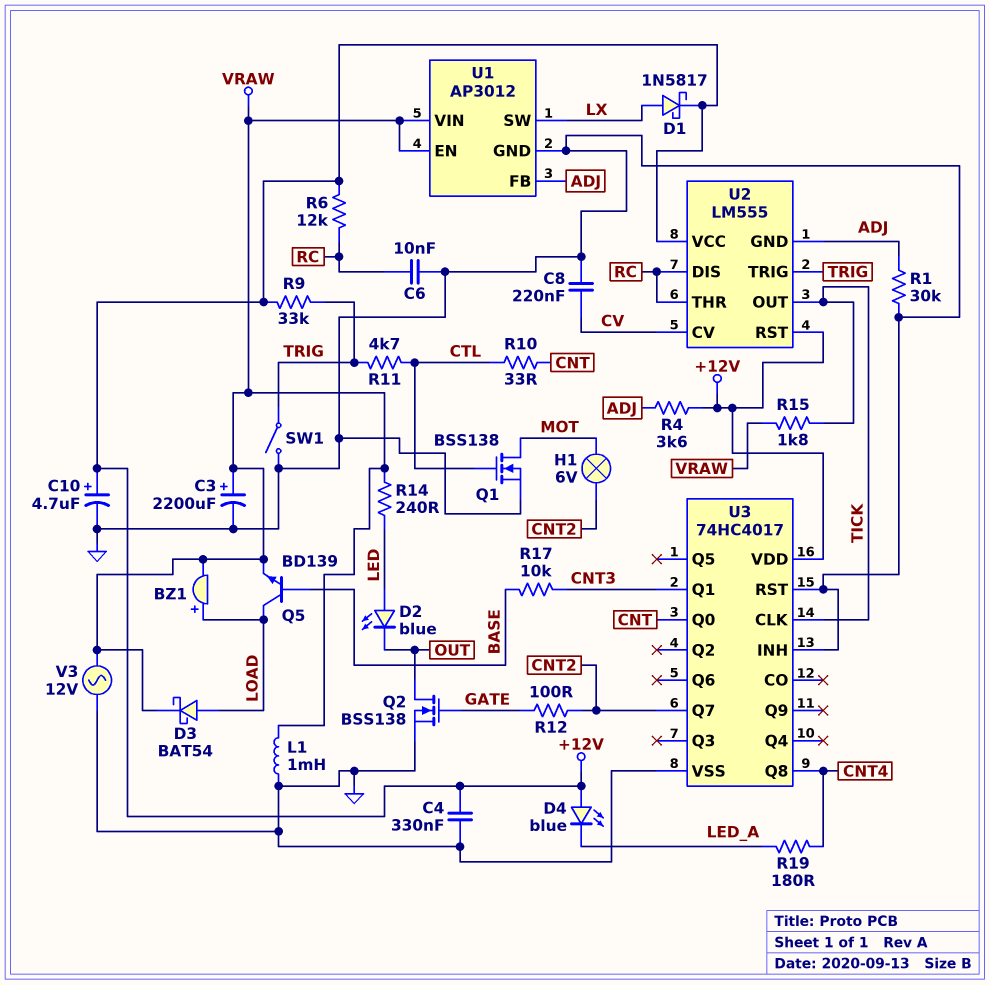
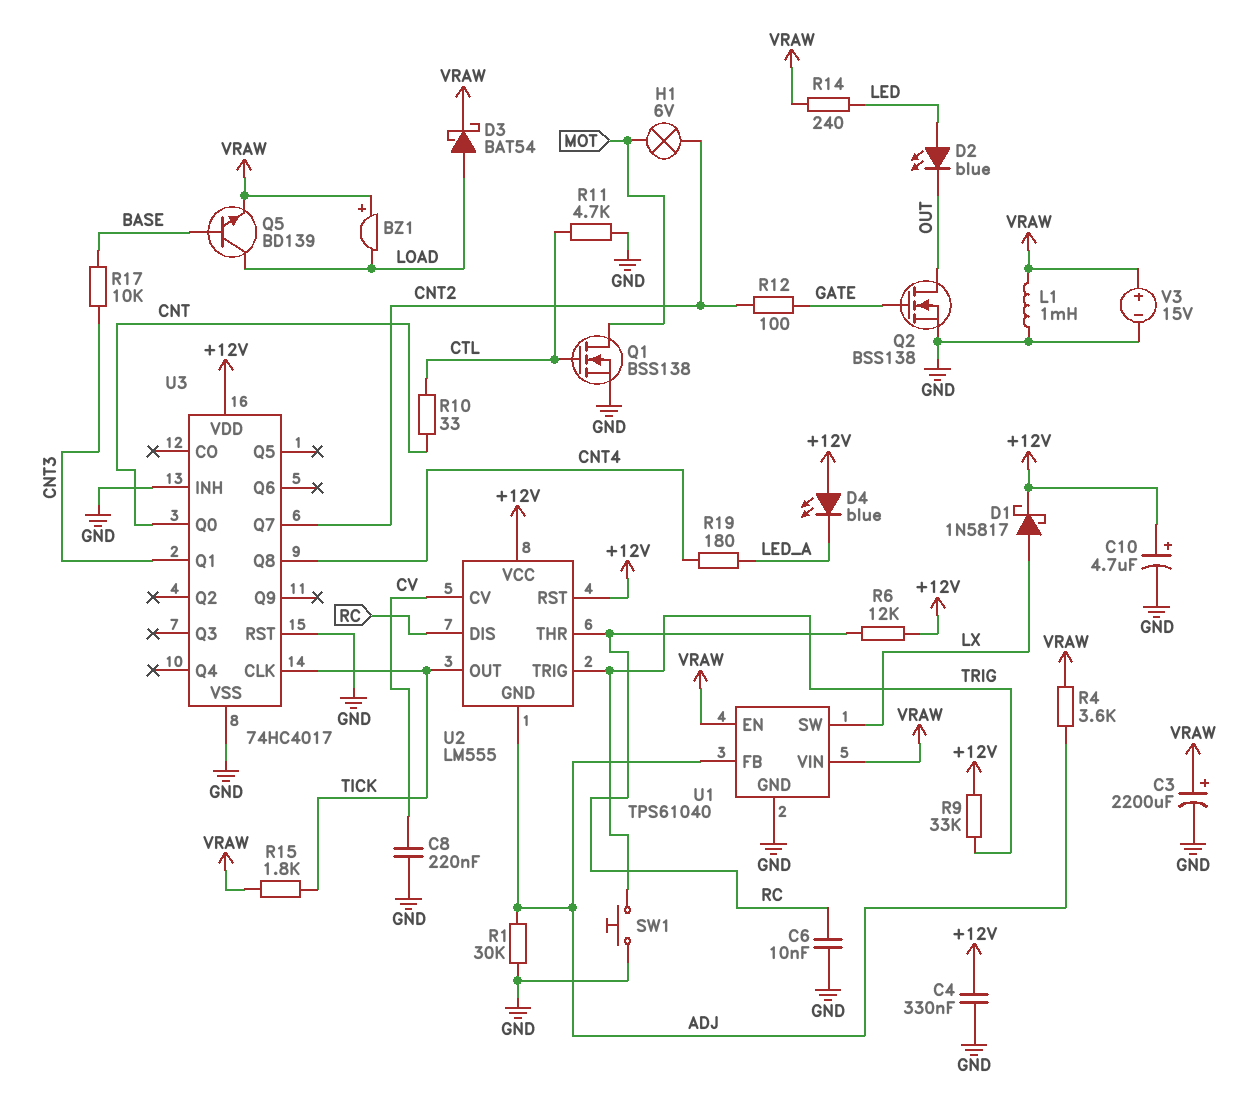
BZ1: buzzer (plus LOAD, minus VRAW) -> buzzer (plus VRAW, minus LOAD)
R4: 3.6k (+12V, ADJ) -> 3.6k (ADJ, VRAW)
R11: 4.7k (CTL, TRIG) -> 4.7k (CTL, GND)
SW1: switch (GND, TRIG) -> button (GND, TRIG)
U1: AP3012 -> TPS61040
V3: AC 12V (GND, VRAW) -> 15V (plus VRAW, minus GND)

